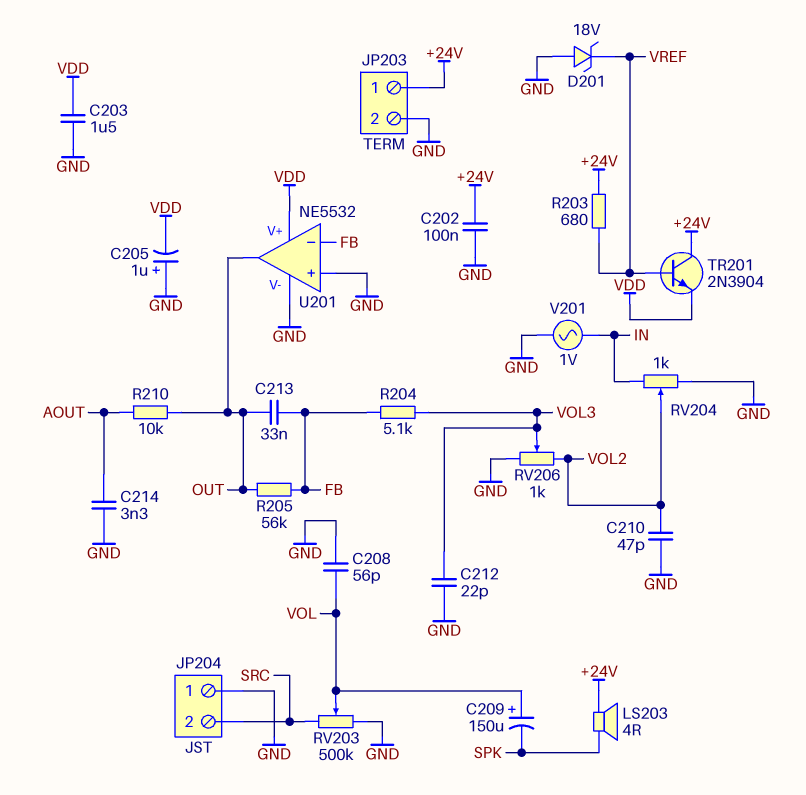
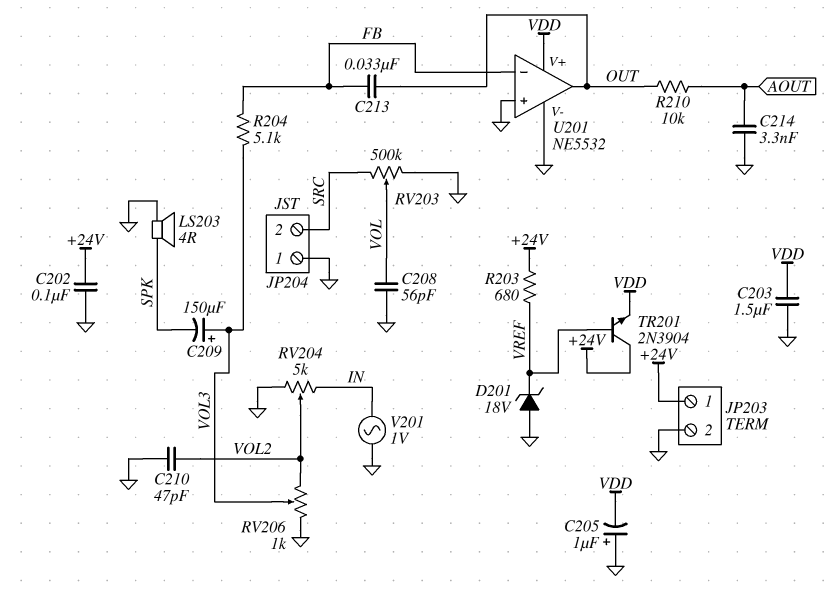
C209: 150uF (plus VOL, minus SPK) -> 150uF (plus VOL3, minus SPK)
C212: 22pF (GND, VOL3) -> none
LS203: speaker 4R (+24V, SPK) -> speaker 4R (GND, SPK)
R205: 56k (FB, OUT) -> none
RV204: 1k (GND, IN, wiper VOL2) -> 5k (GND, IN, wiper VOL2)

